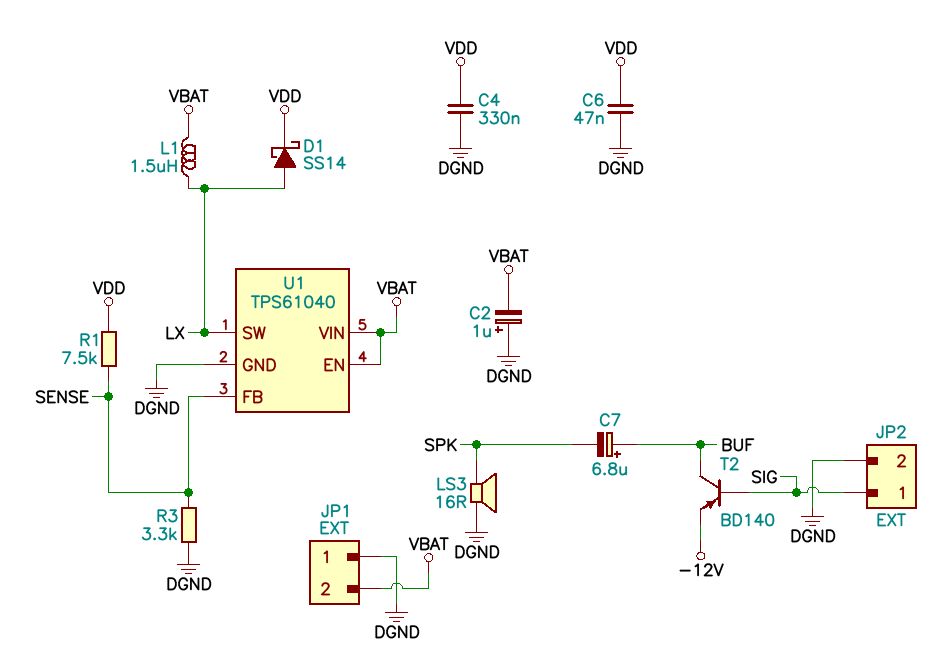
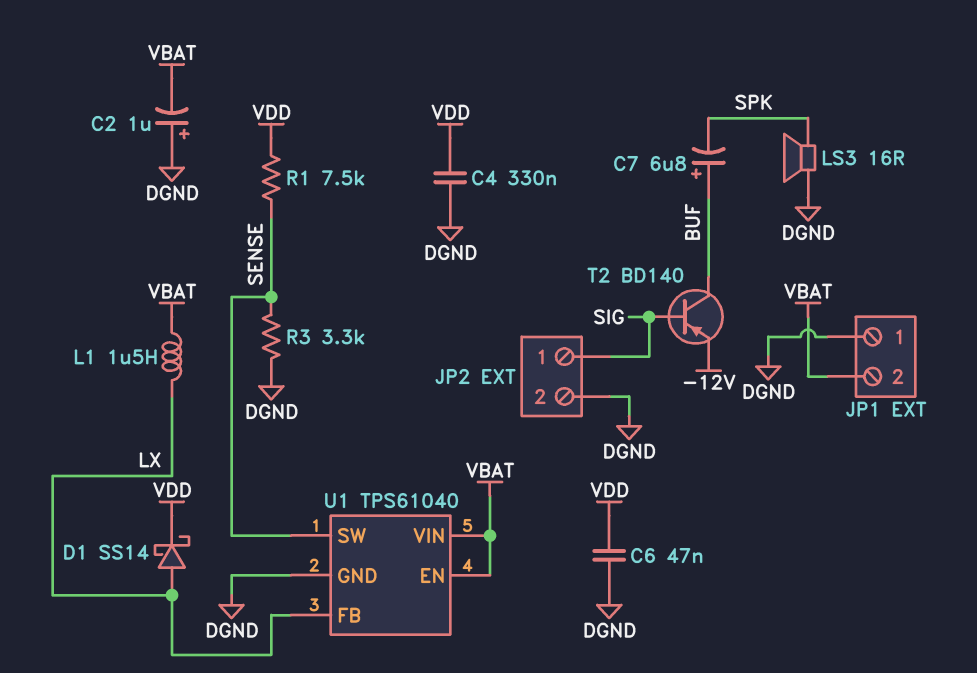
U1 pin FB: SENSE -> LX
U1 pin SW: LX -> SENSE

